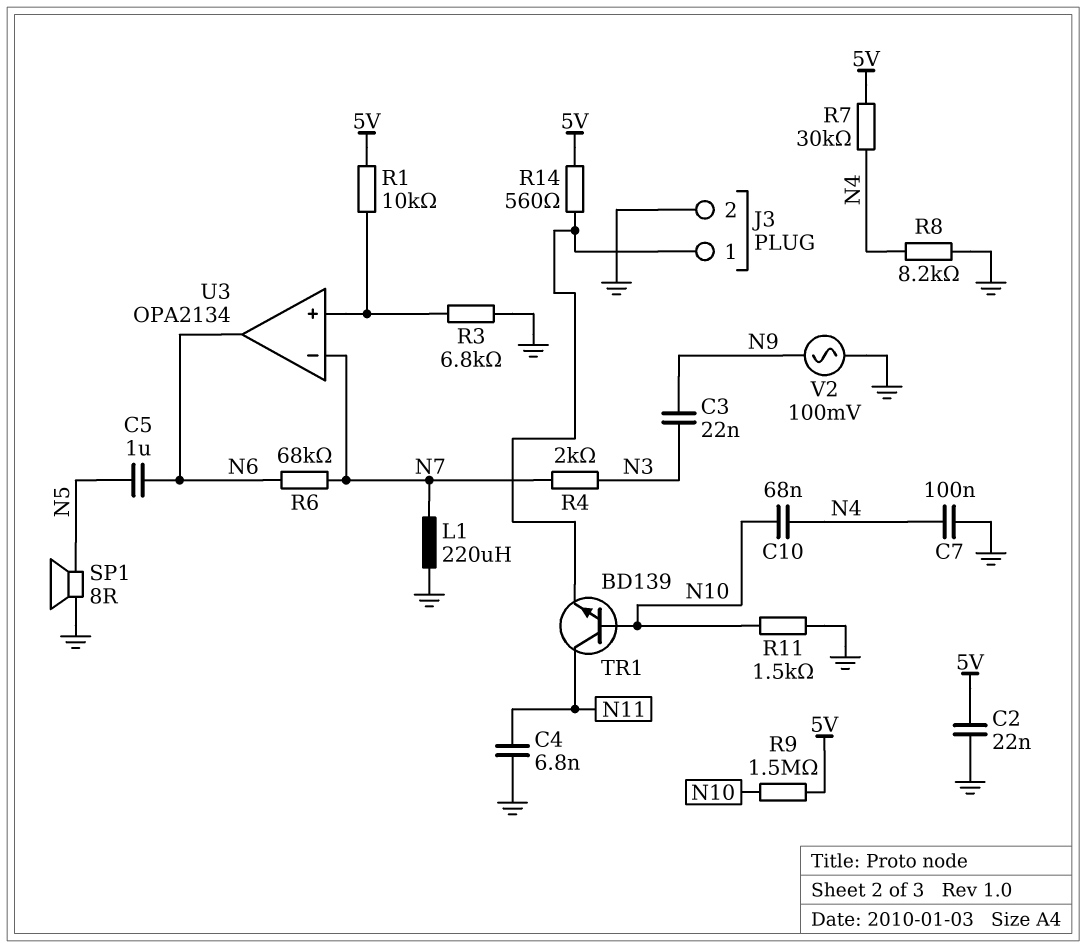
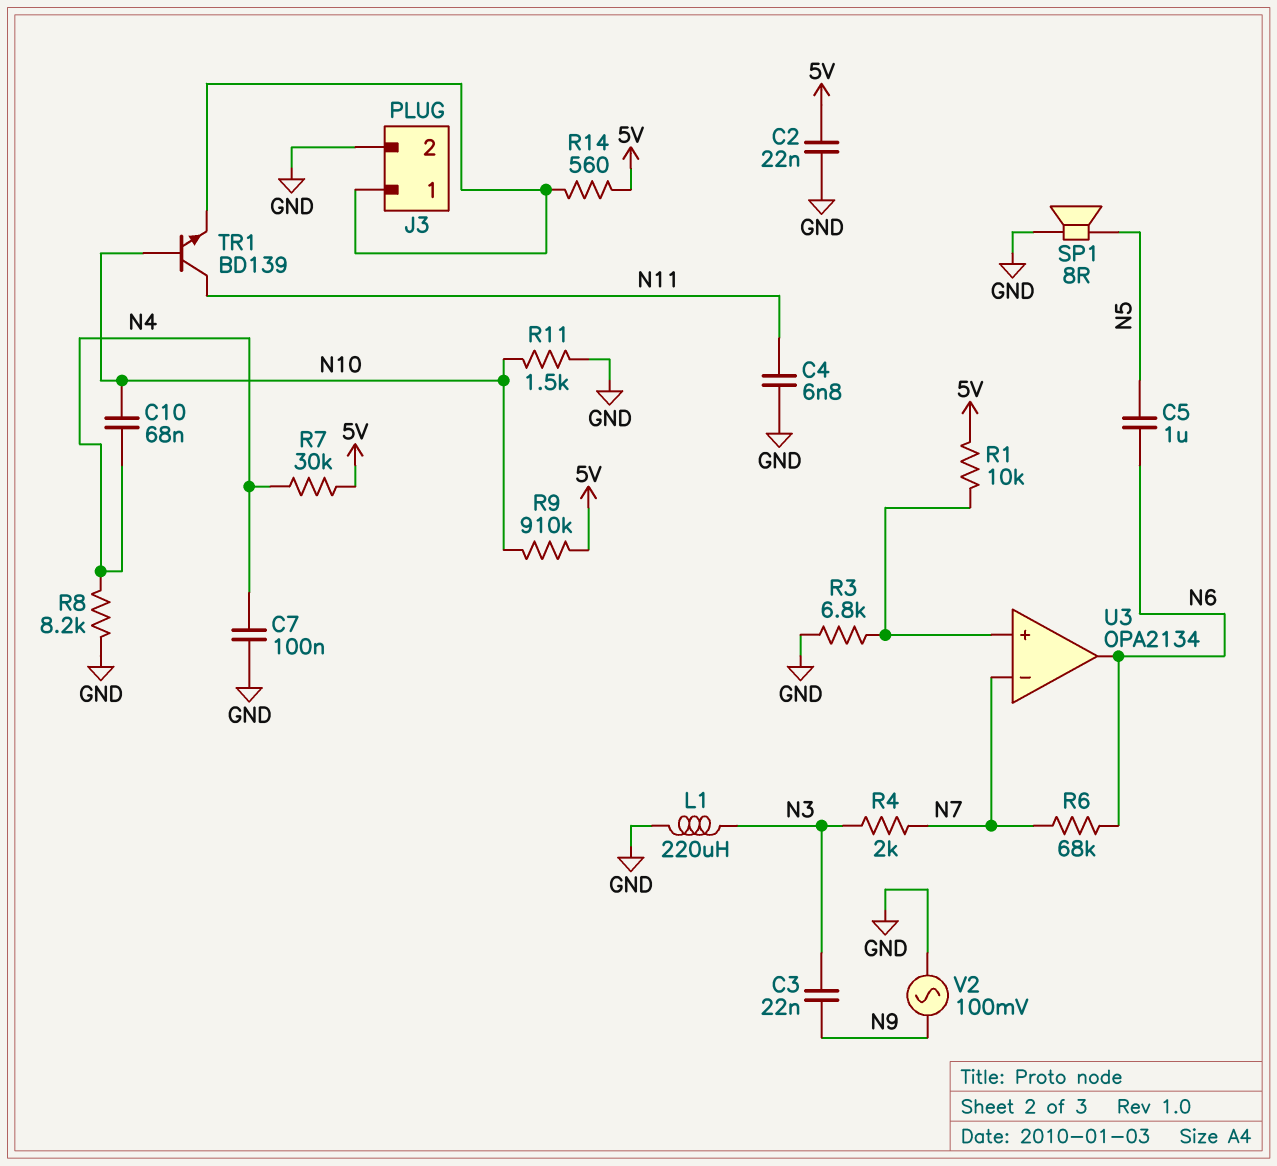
L1: 220uH (GND, N7) -> 220uH (GND, N3)
R9: 1.5M (5V, N10) -> 910k (5V, N10)

